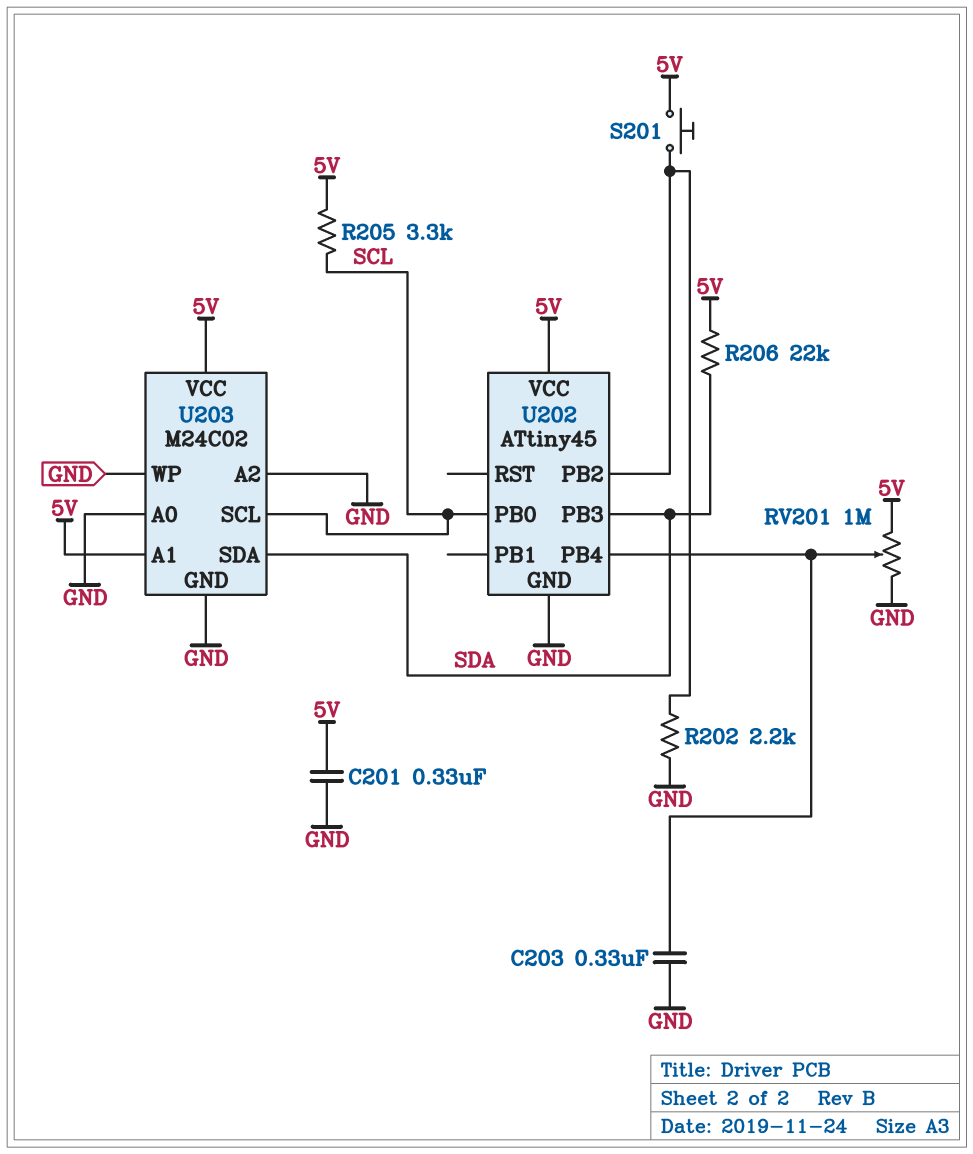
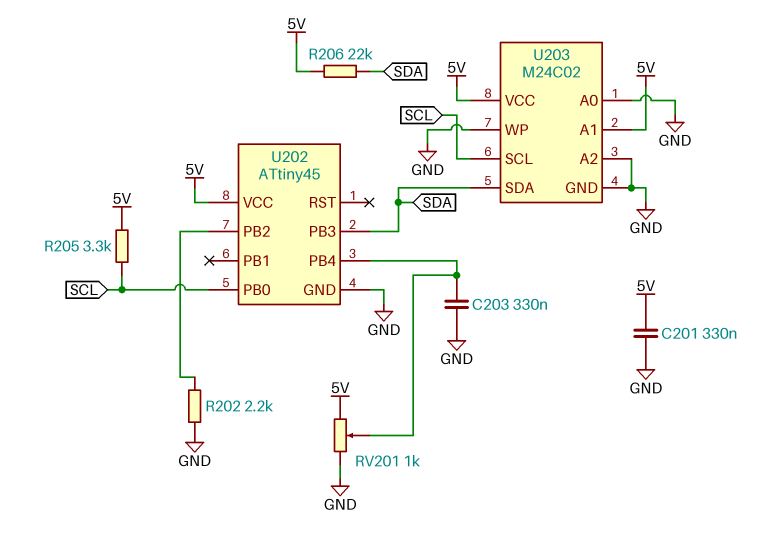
RV201: 1M (5V, GND, wiper U202/PB4) -> 1k (5V, GND, wiper U202/PB4)
S201: button (5V, U202/PB2) -> none

